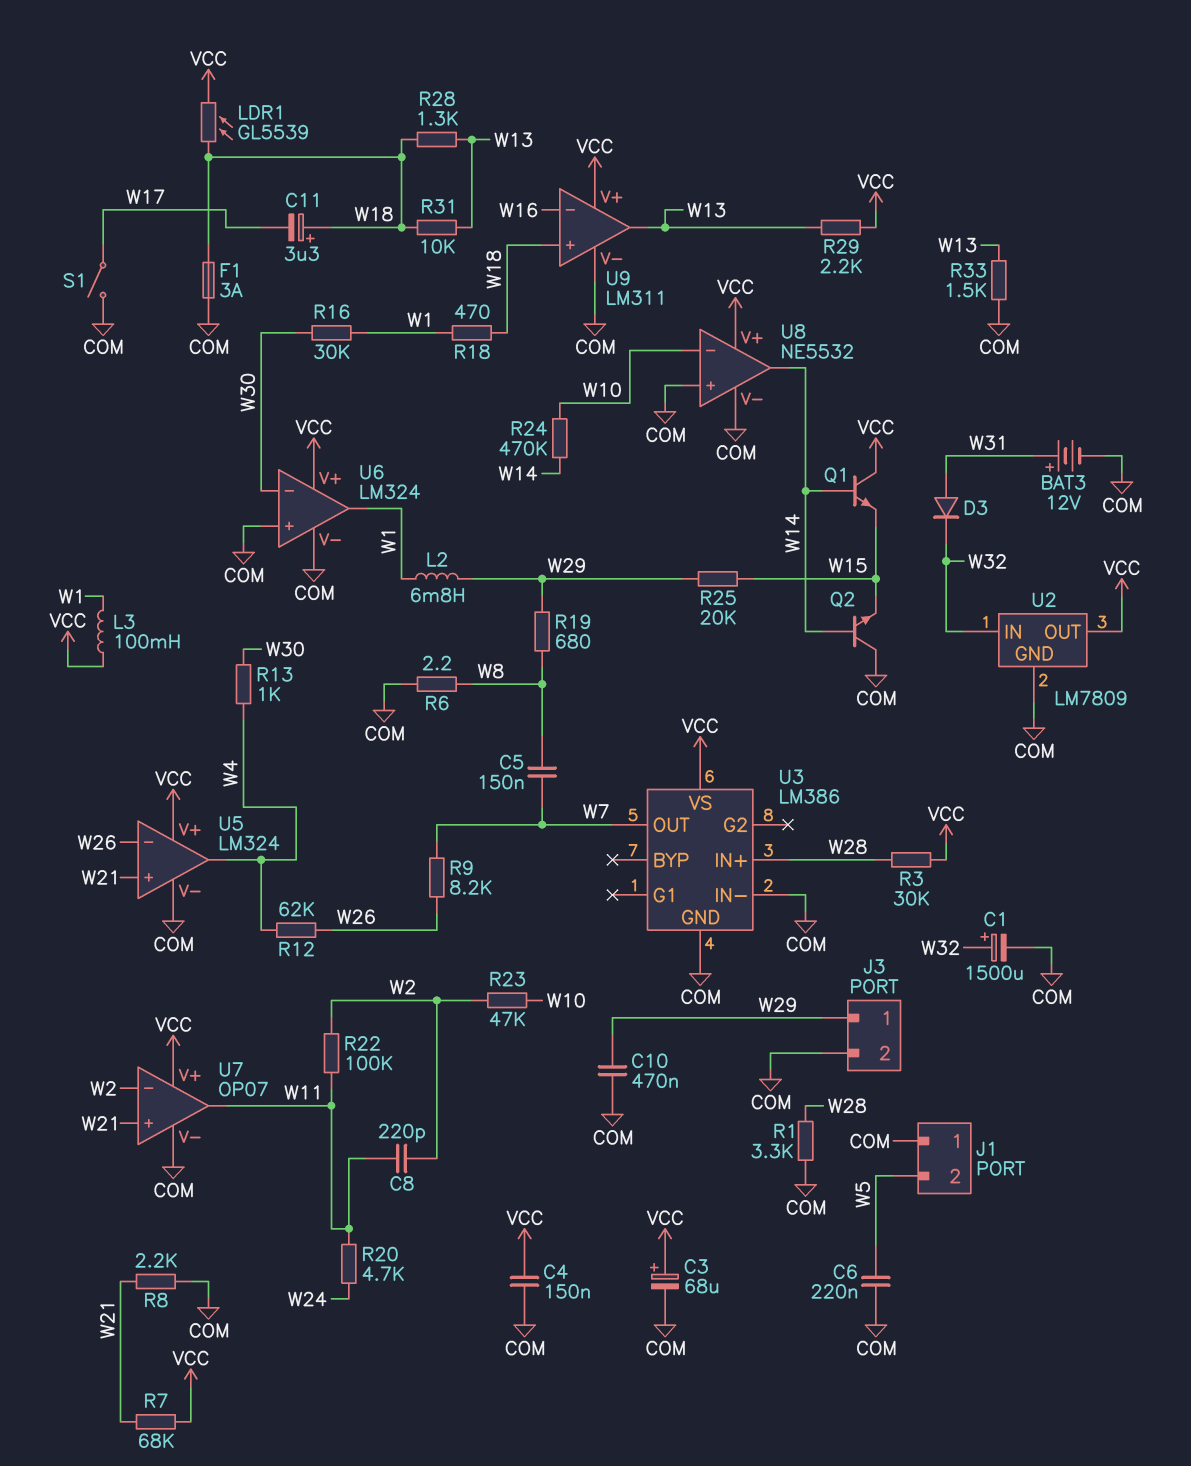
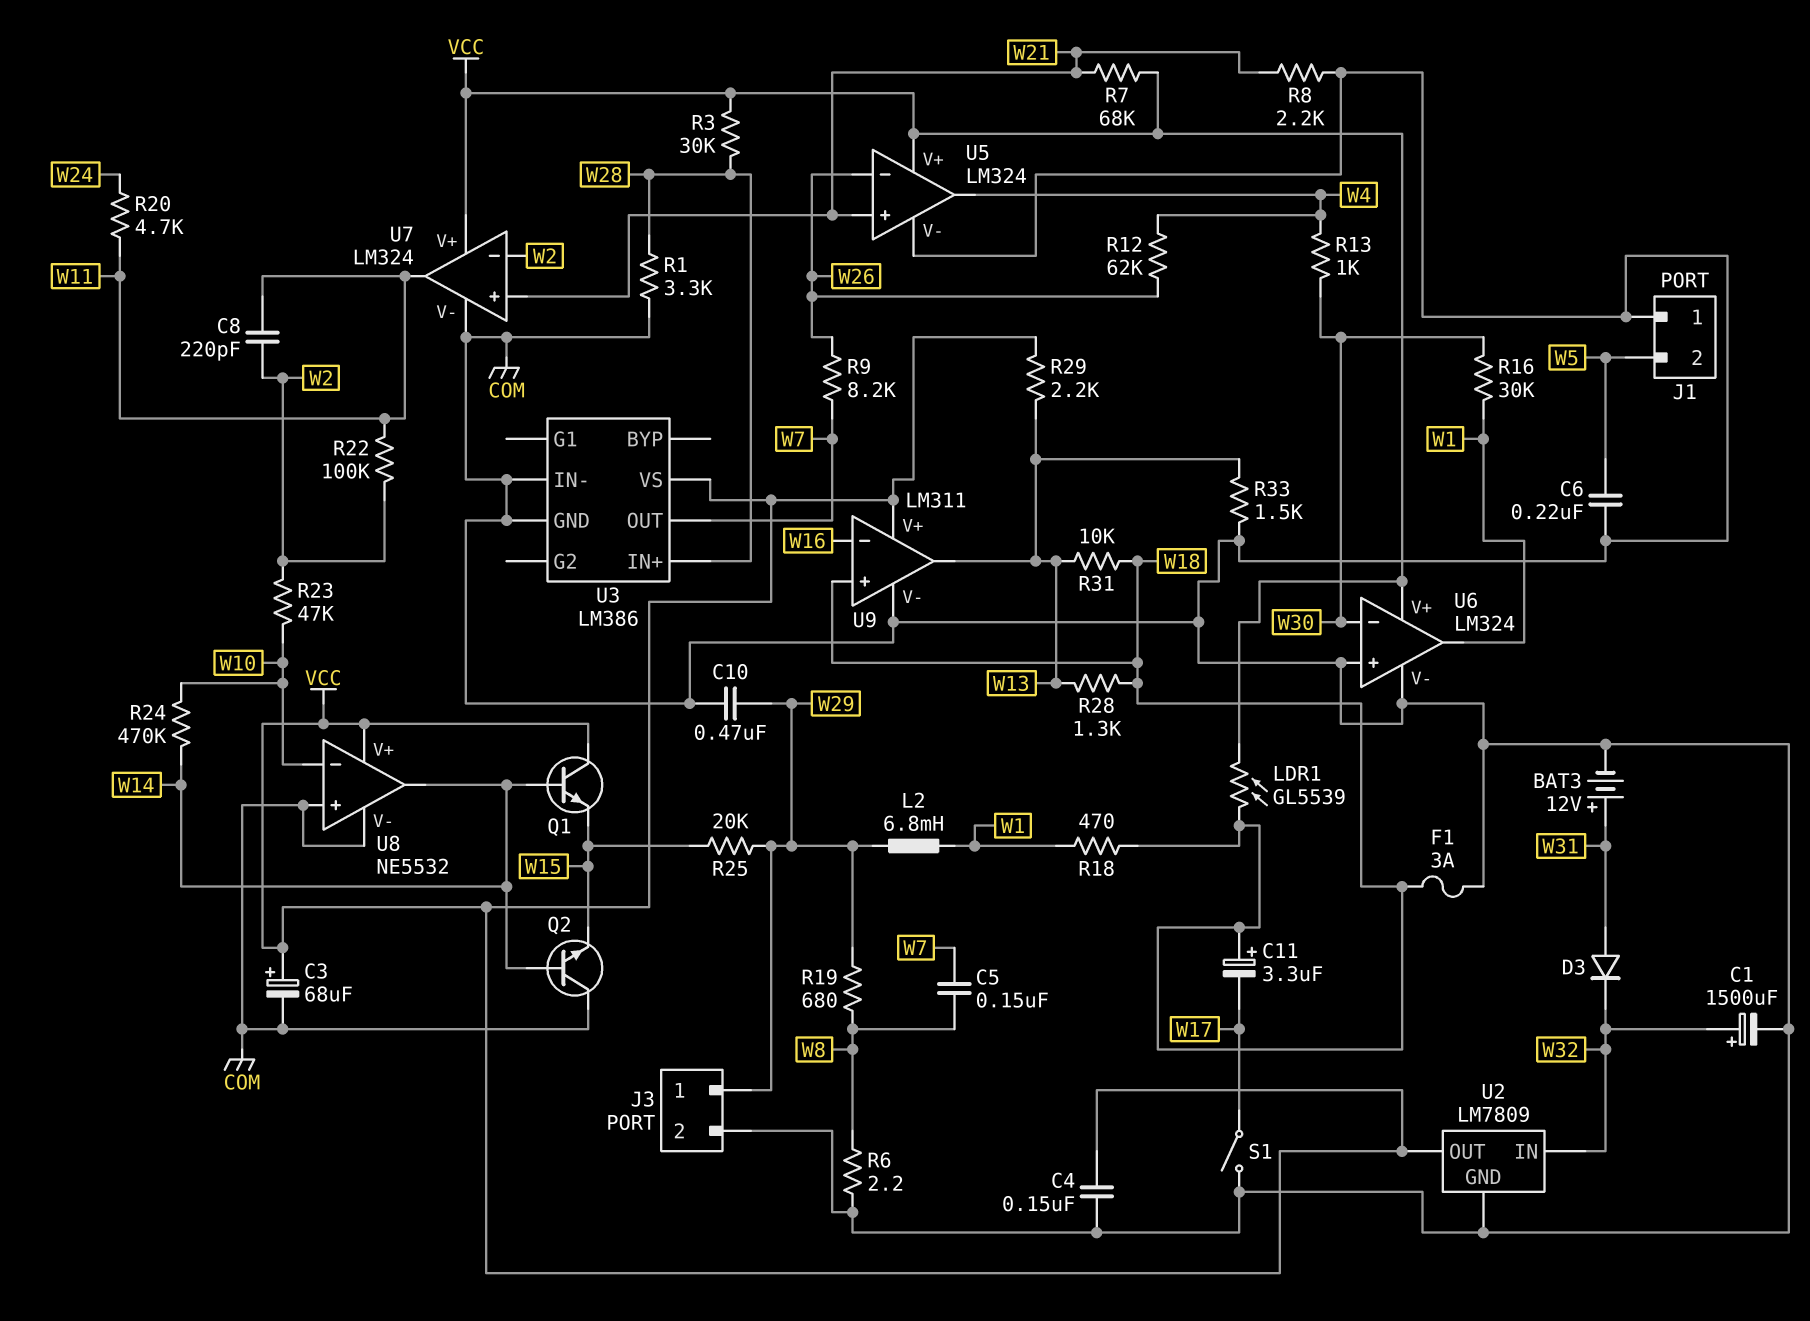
L3: 100mH (VCC, W1) -> none
U7: OP07 -> LM324

